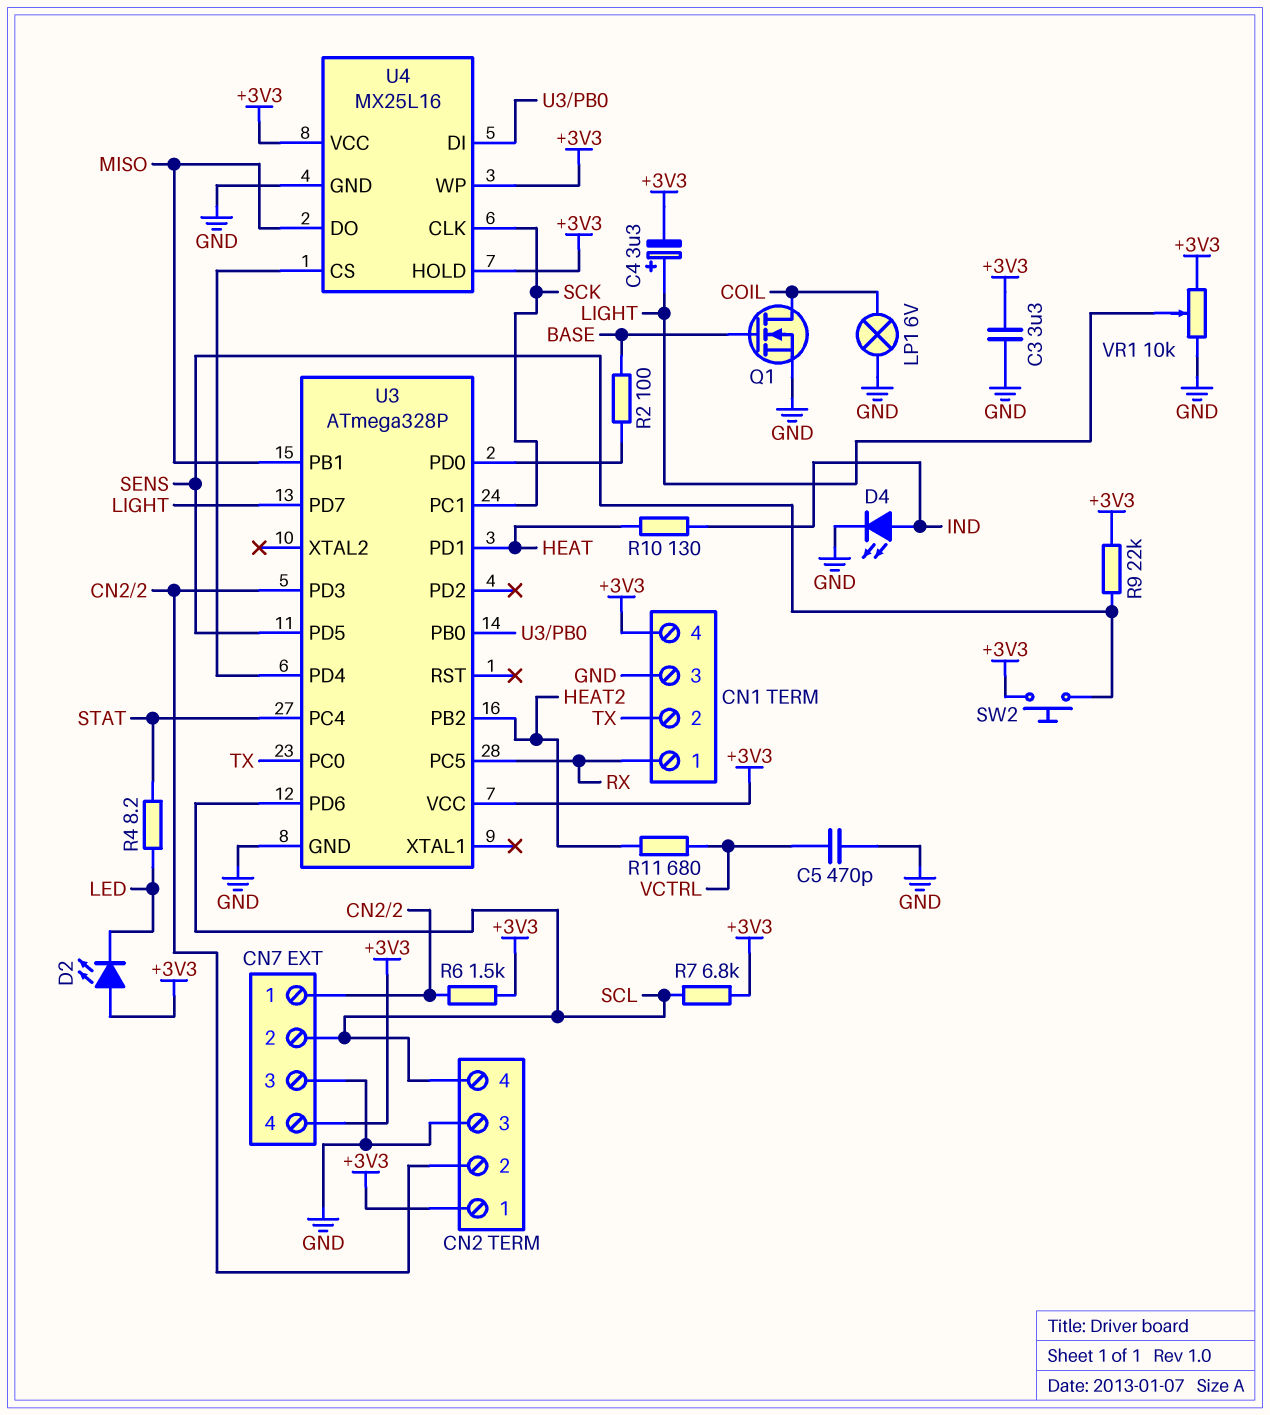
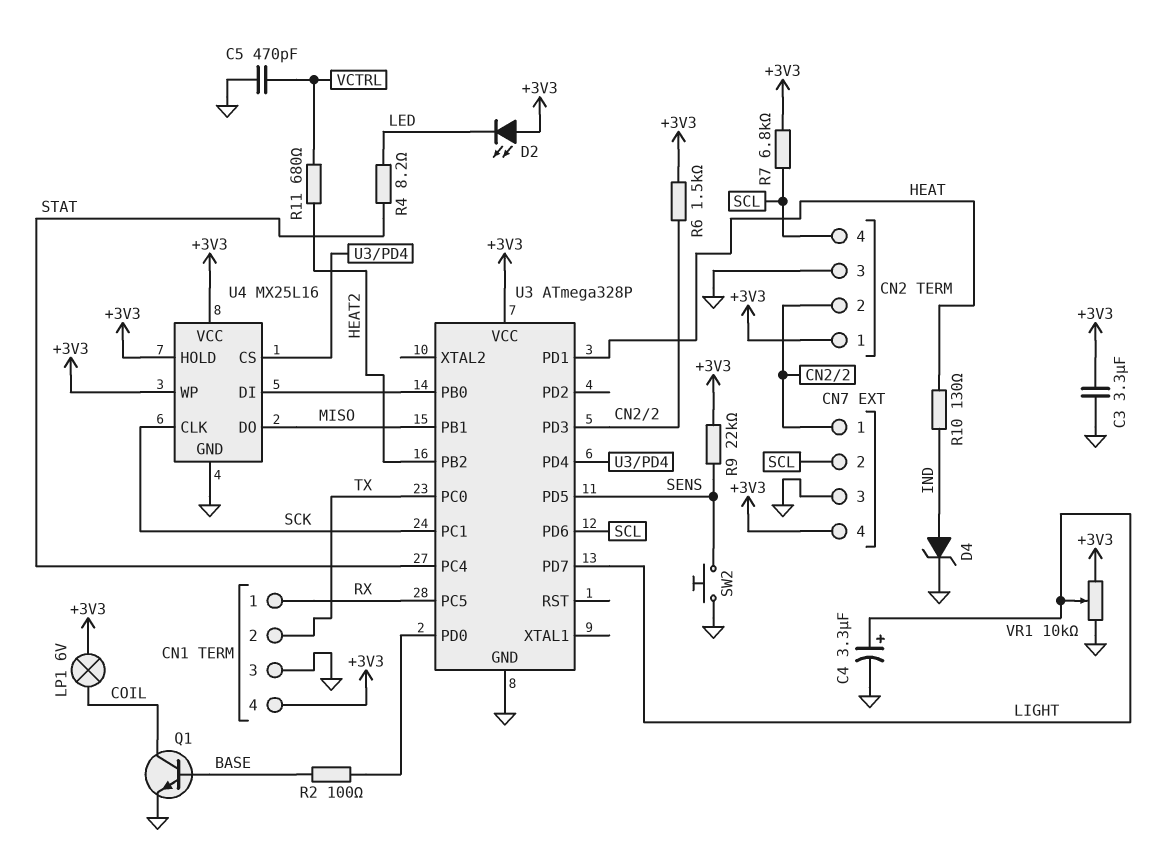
C4: 3.3uF (plus LIGHT, minus +3V3) -> 3.3uF (plus LIGHT, minus GND)
D4: LED (A IND, K GND) -> zener (A IND, K GND)
LP1: lamp 6V (COIL, GND) -> lamp 6V (+3V3, COIL)
Q1: NMOS (G BASE, D COIL, S GND) -> NPN (B BASE, C COIL, E GND)
SW2: button (+3V3, SENS) -> button (GND, SENS)

